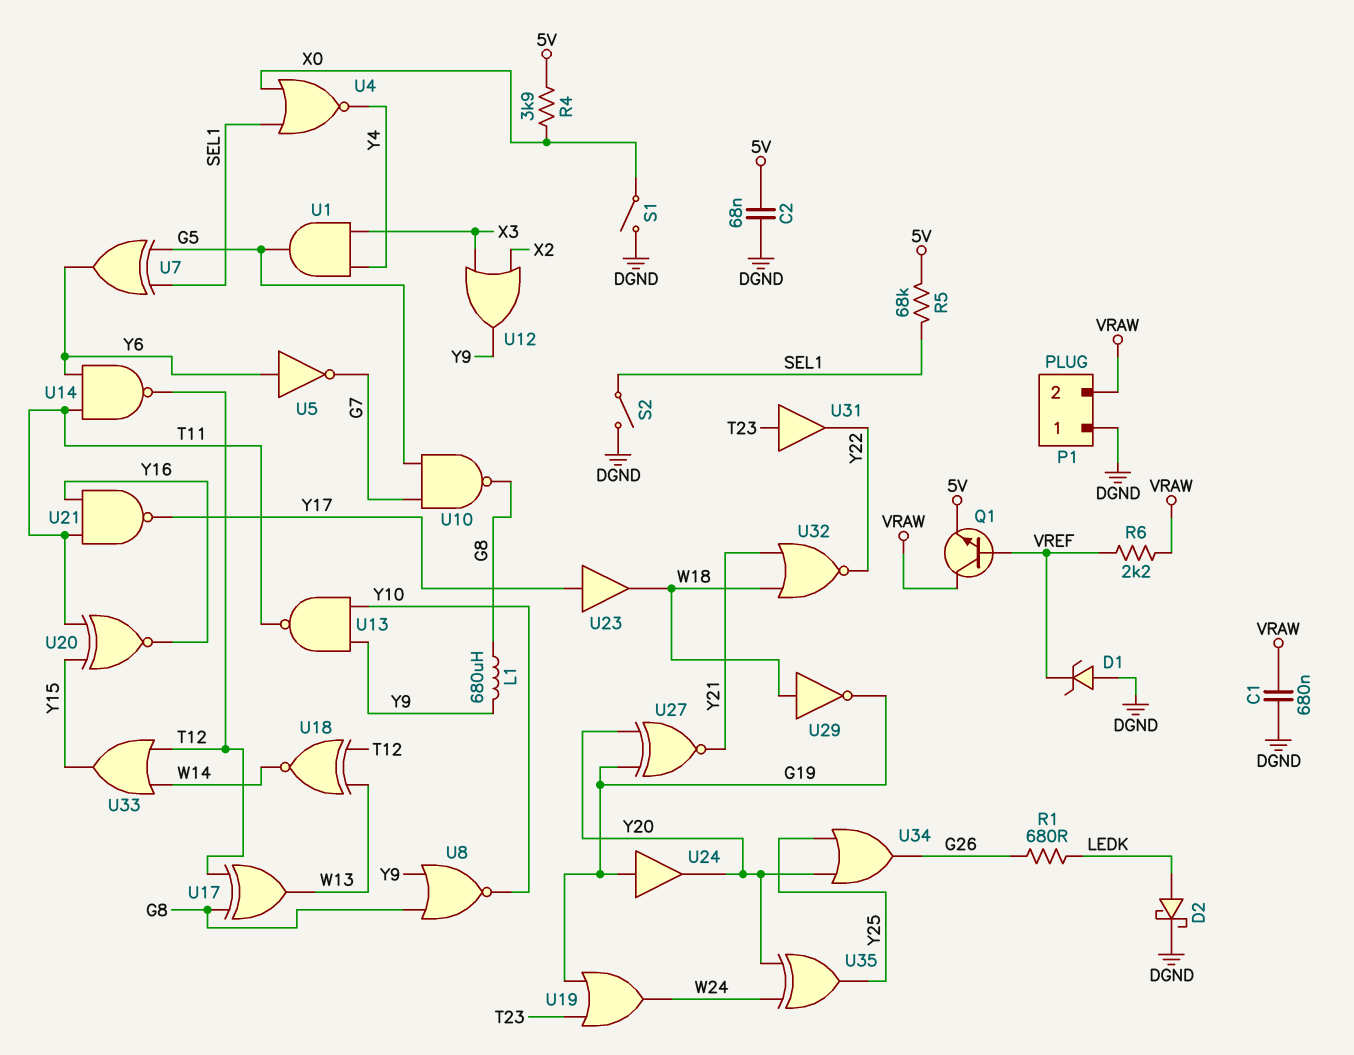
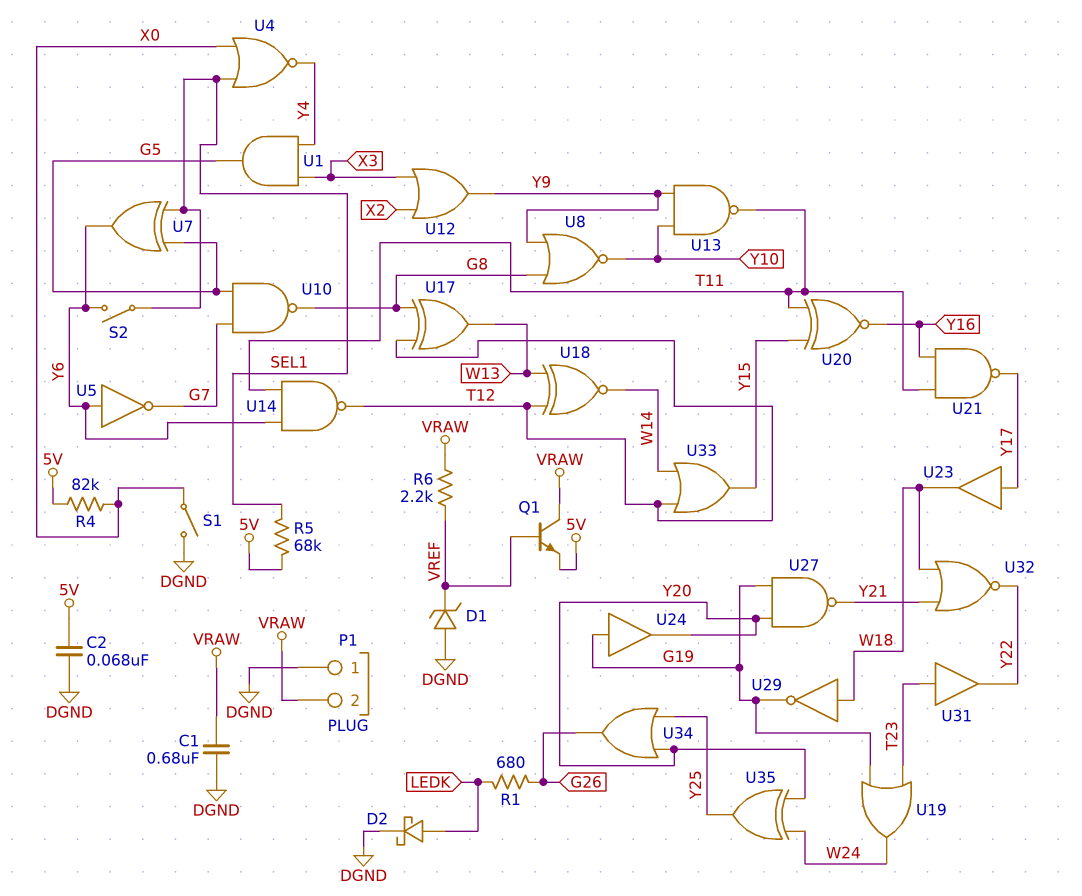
L1: 680uH (G8, Y9) -> none
R4: 3.9k (5V, X0) -> 82k (5V, X0)
S2: switch (DGND, SEL1) -> switch (SEL1, Y6)
U27: XNOR (in G19, in Y20, out Y21) -> NAND (in G19, in Y20, out Y21)

